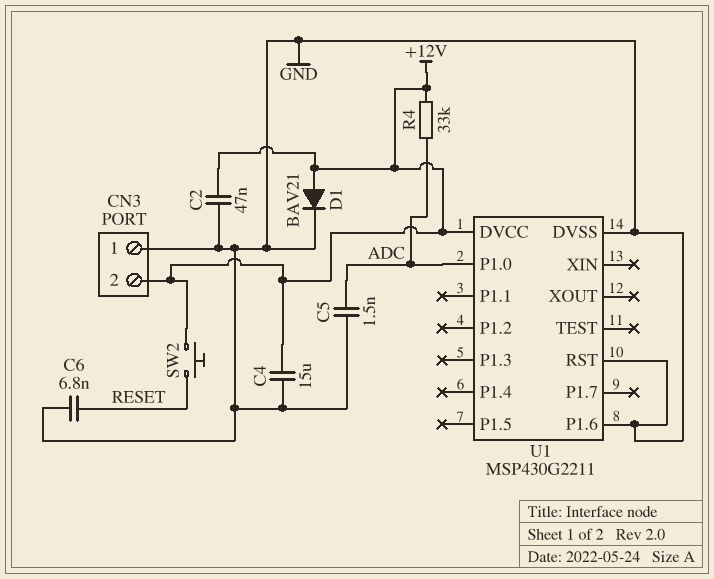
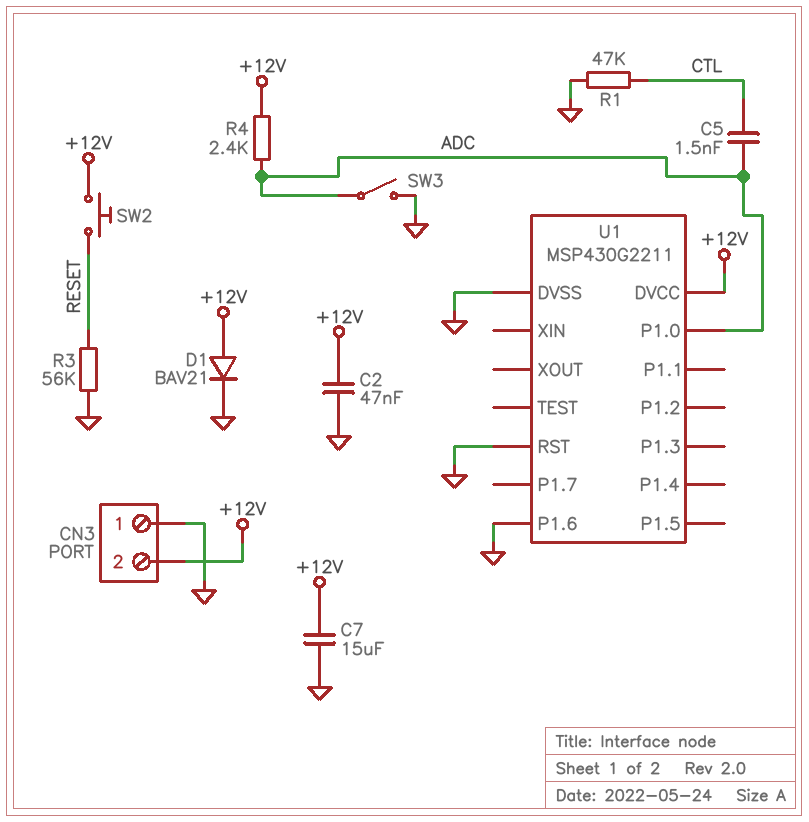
C4: 15uF (+12V, GND) -> none
C5: 1.5nF (ADC, GND) -> 1.5nF (ADC, CTL)
C6: 6.8nF (GND, RESET) -> none
C7: none -> 15uF (+12V, GND)
R1: none -> 47k (CTL, GND)
R3: none -> 56k (GND, RESET)
R4: 33k (+12V, ADC) -> 2.4k (+12V, ADC)
SW3: none -> switch (ADC, GND)

